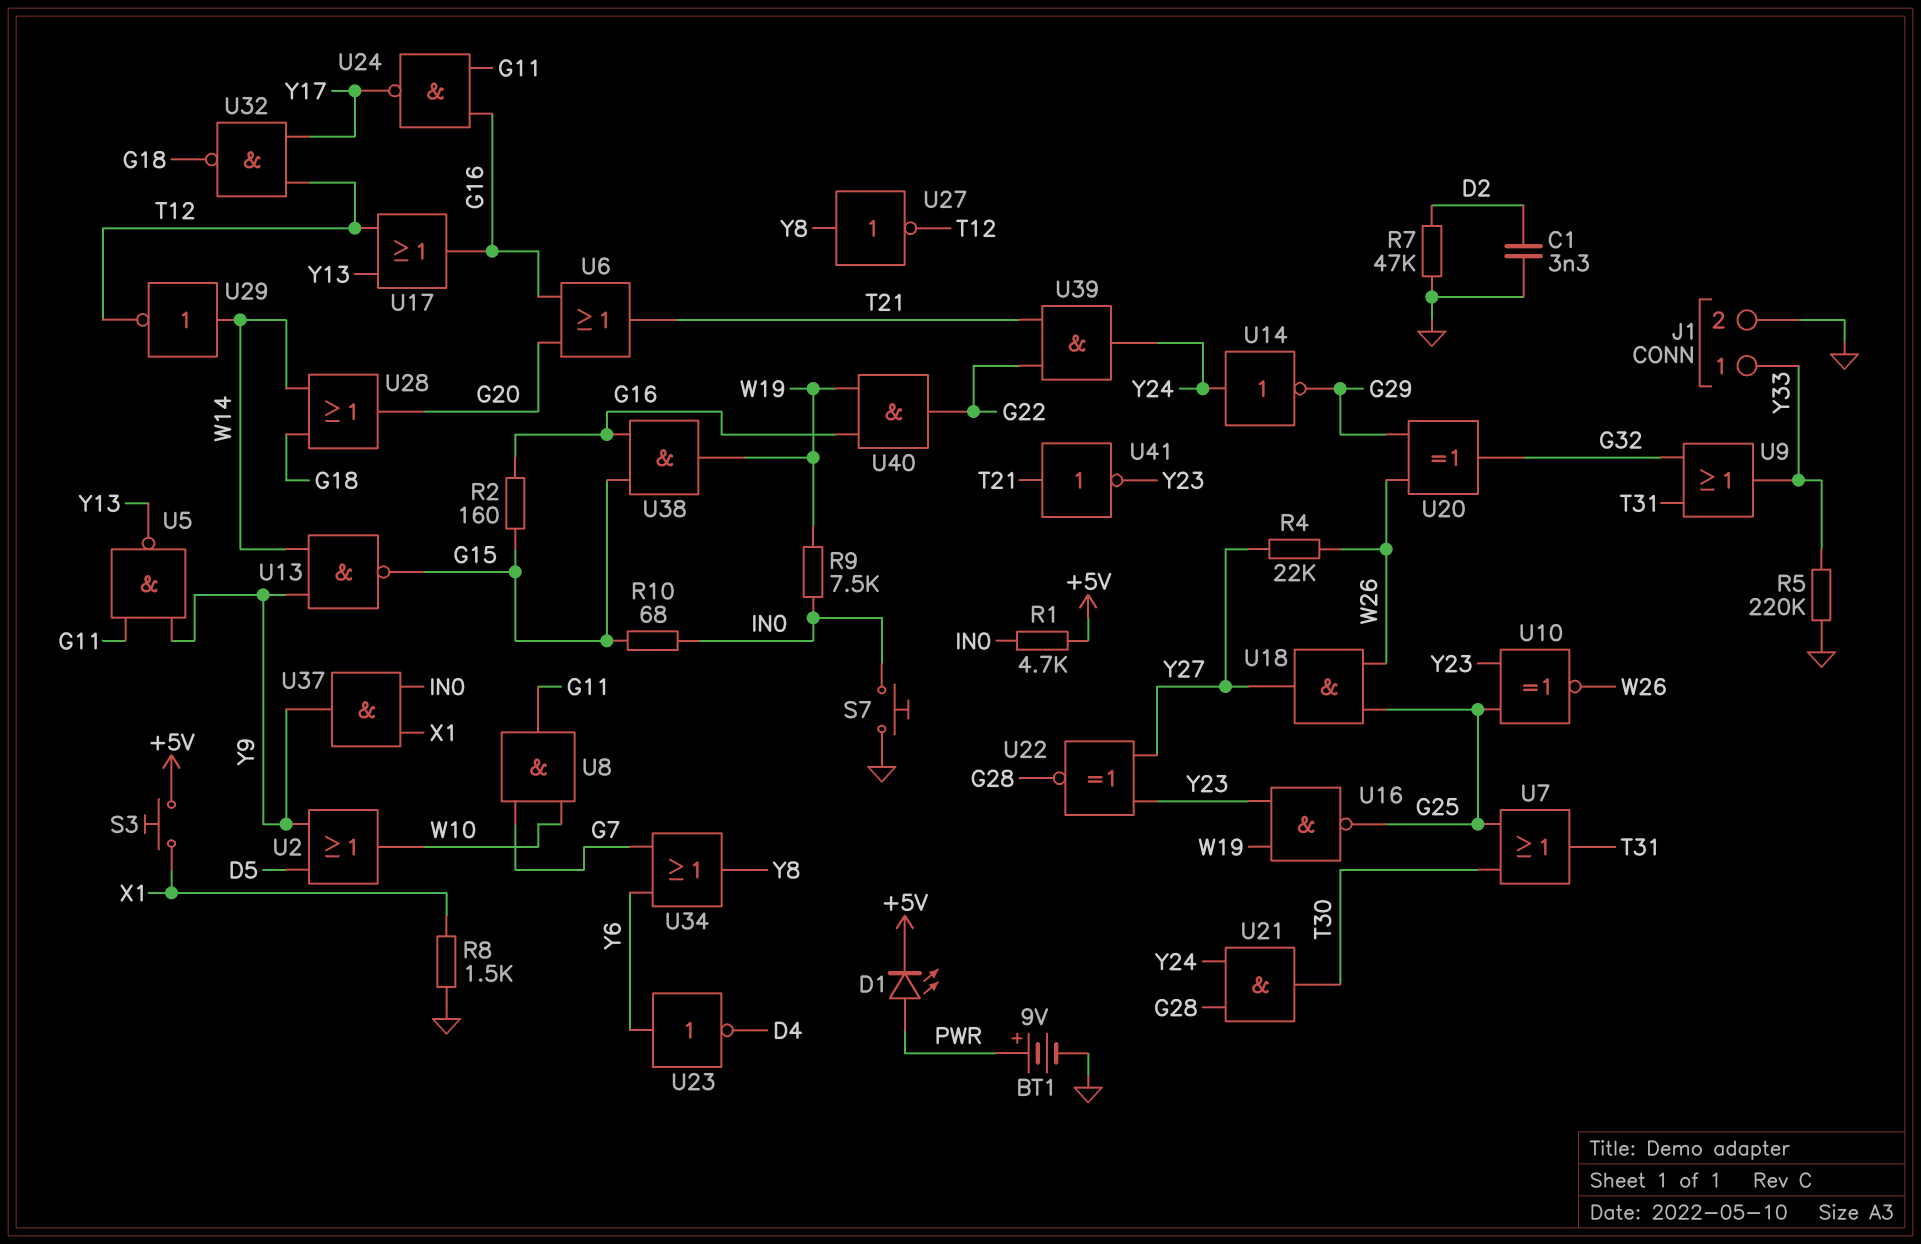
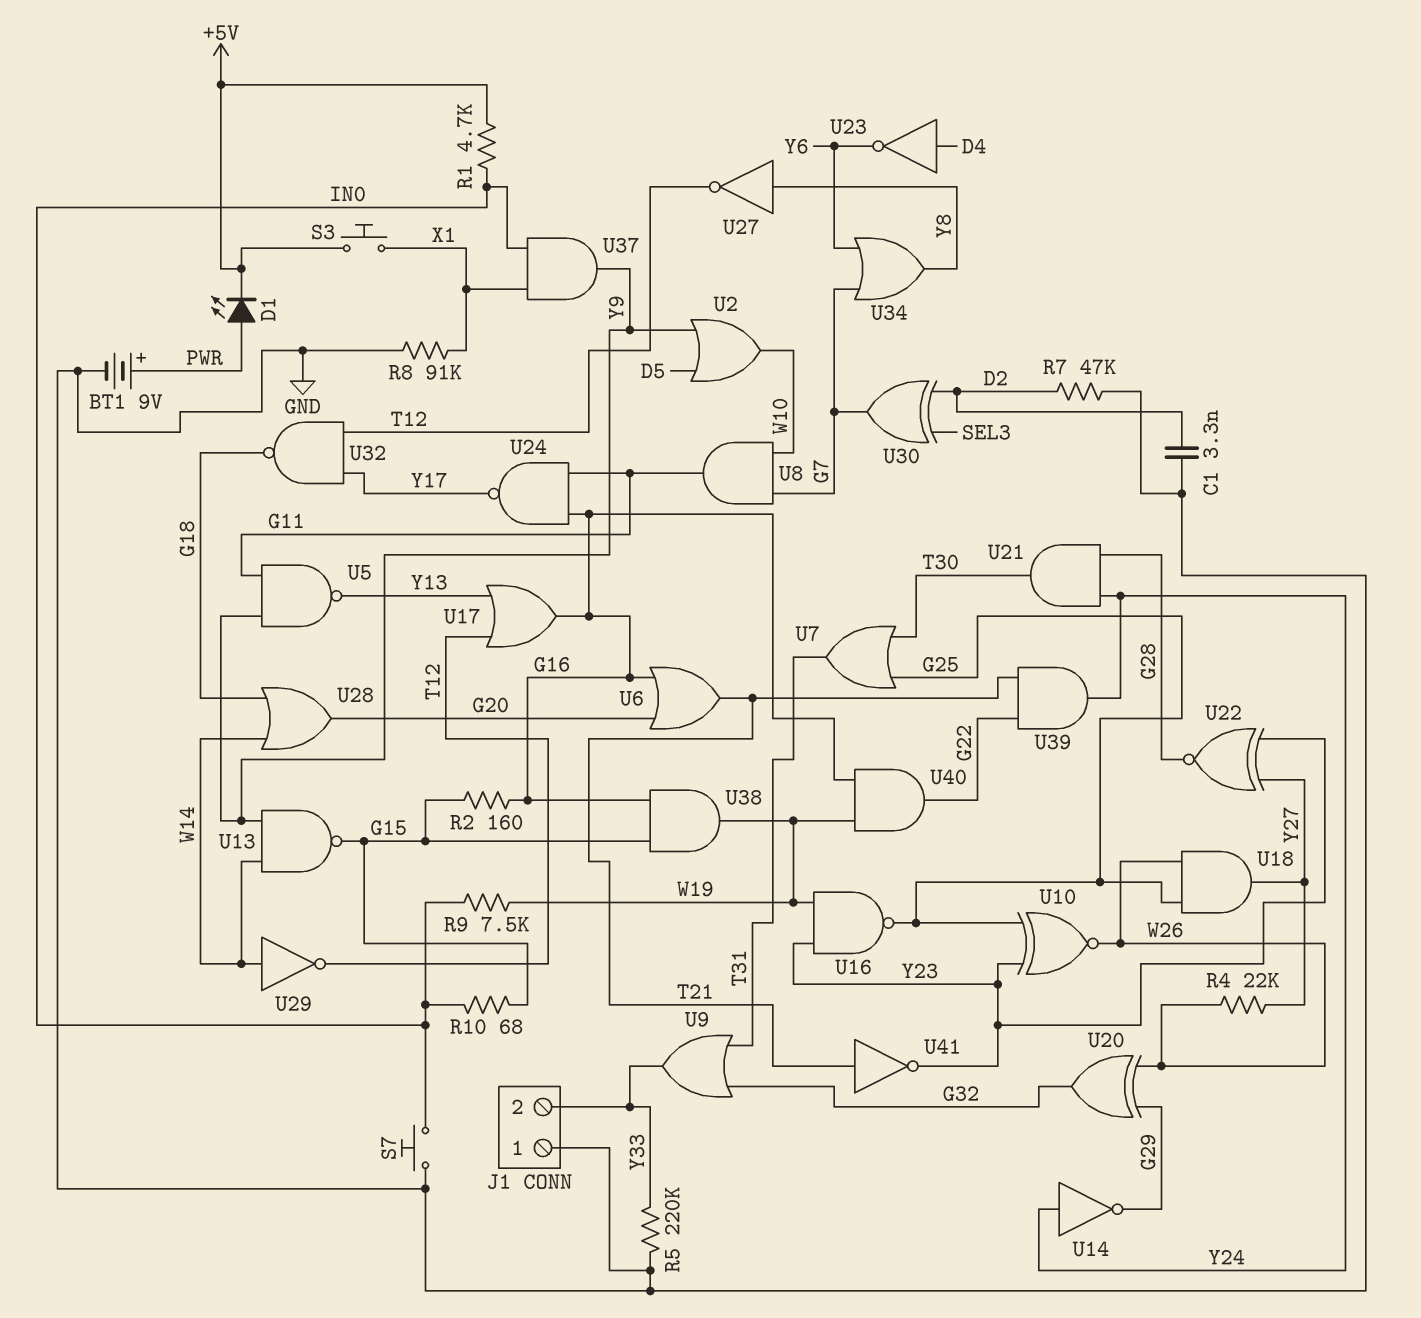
J1 pin 1: Y33 -> GND
J1 pin 2: GND -> Y33
R8: 1.5k (GND, X1) -> 91k (GND, X1)
U23: NOT (in Y6, out D4) -> NOT (in D4, out Y6)
U30: none -> XOR (in D2, in SEL3, out G7)

